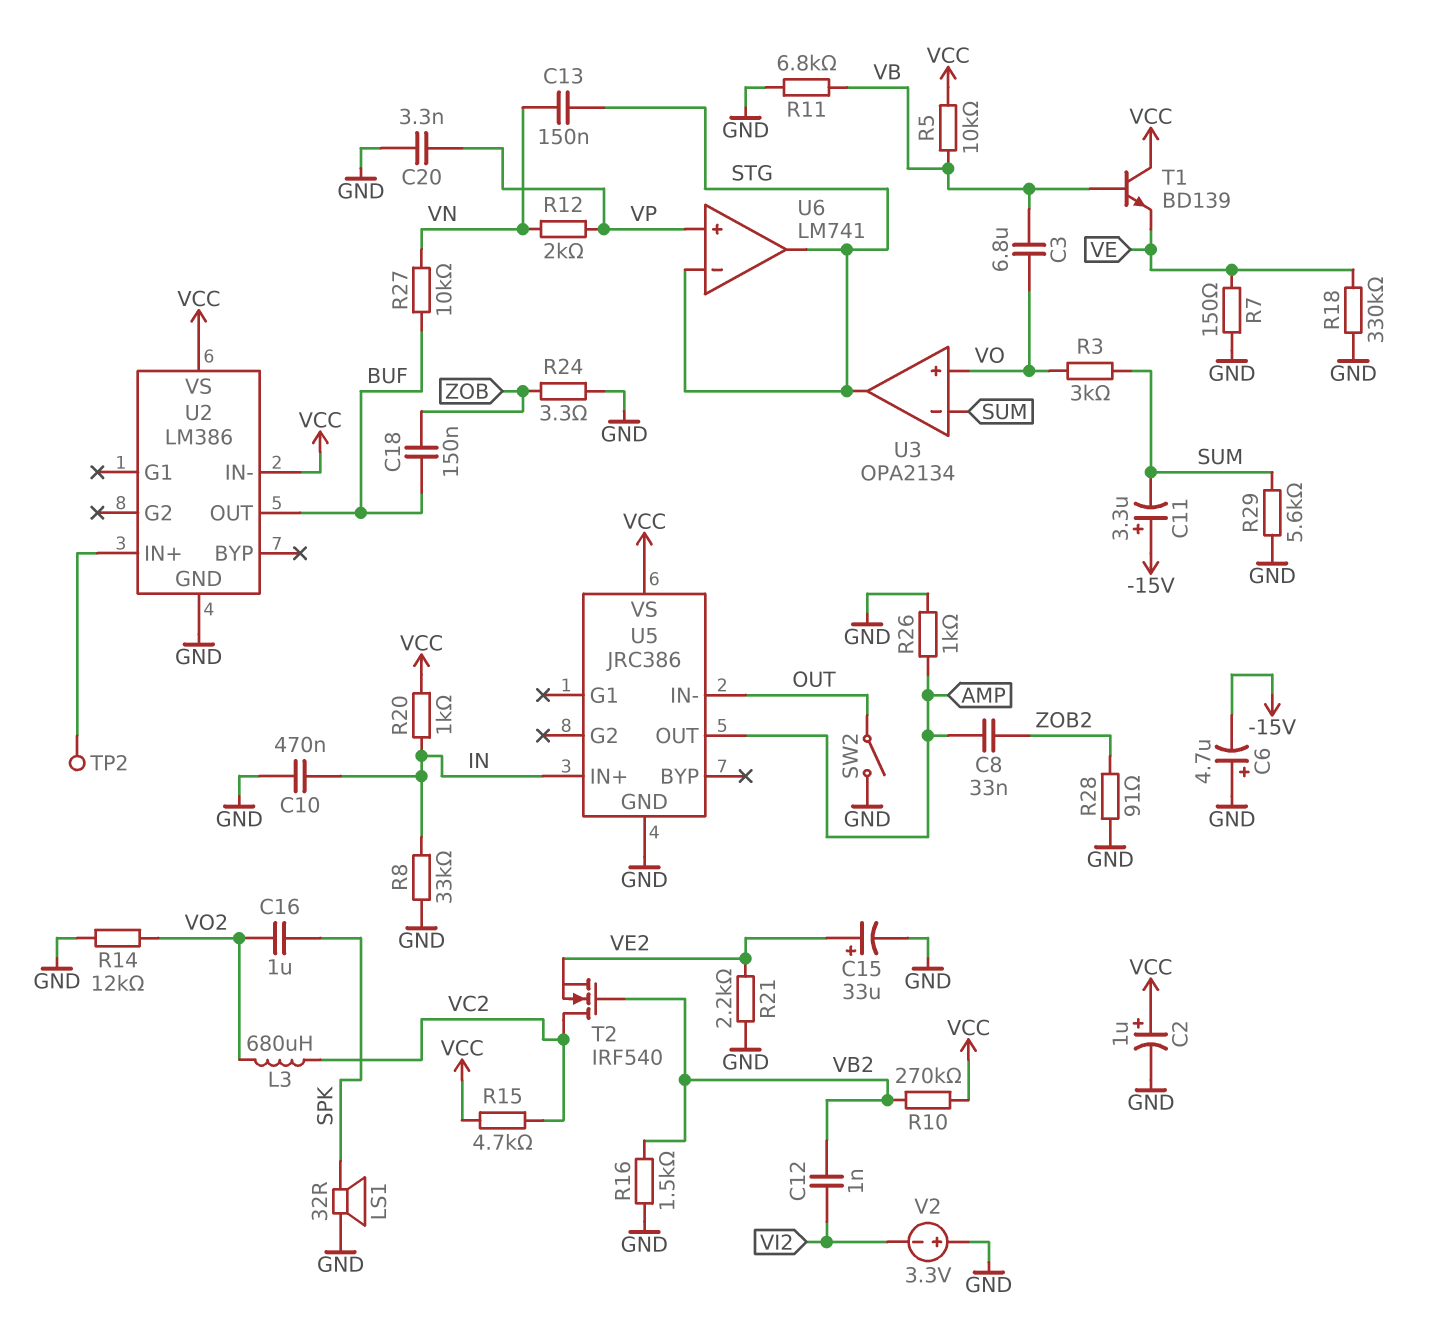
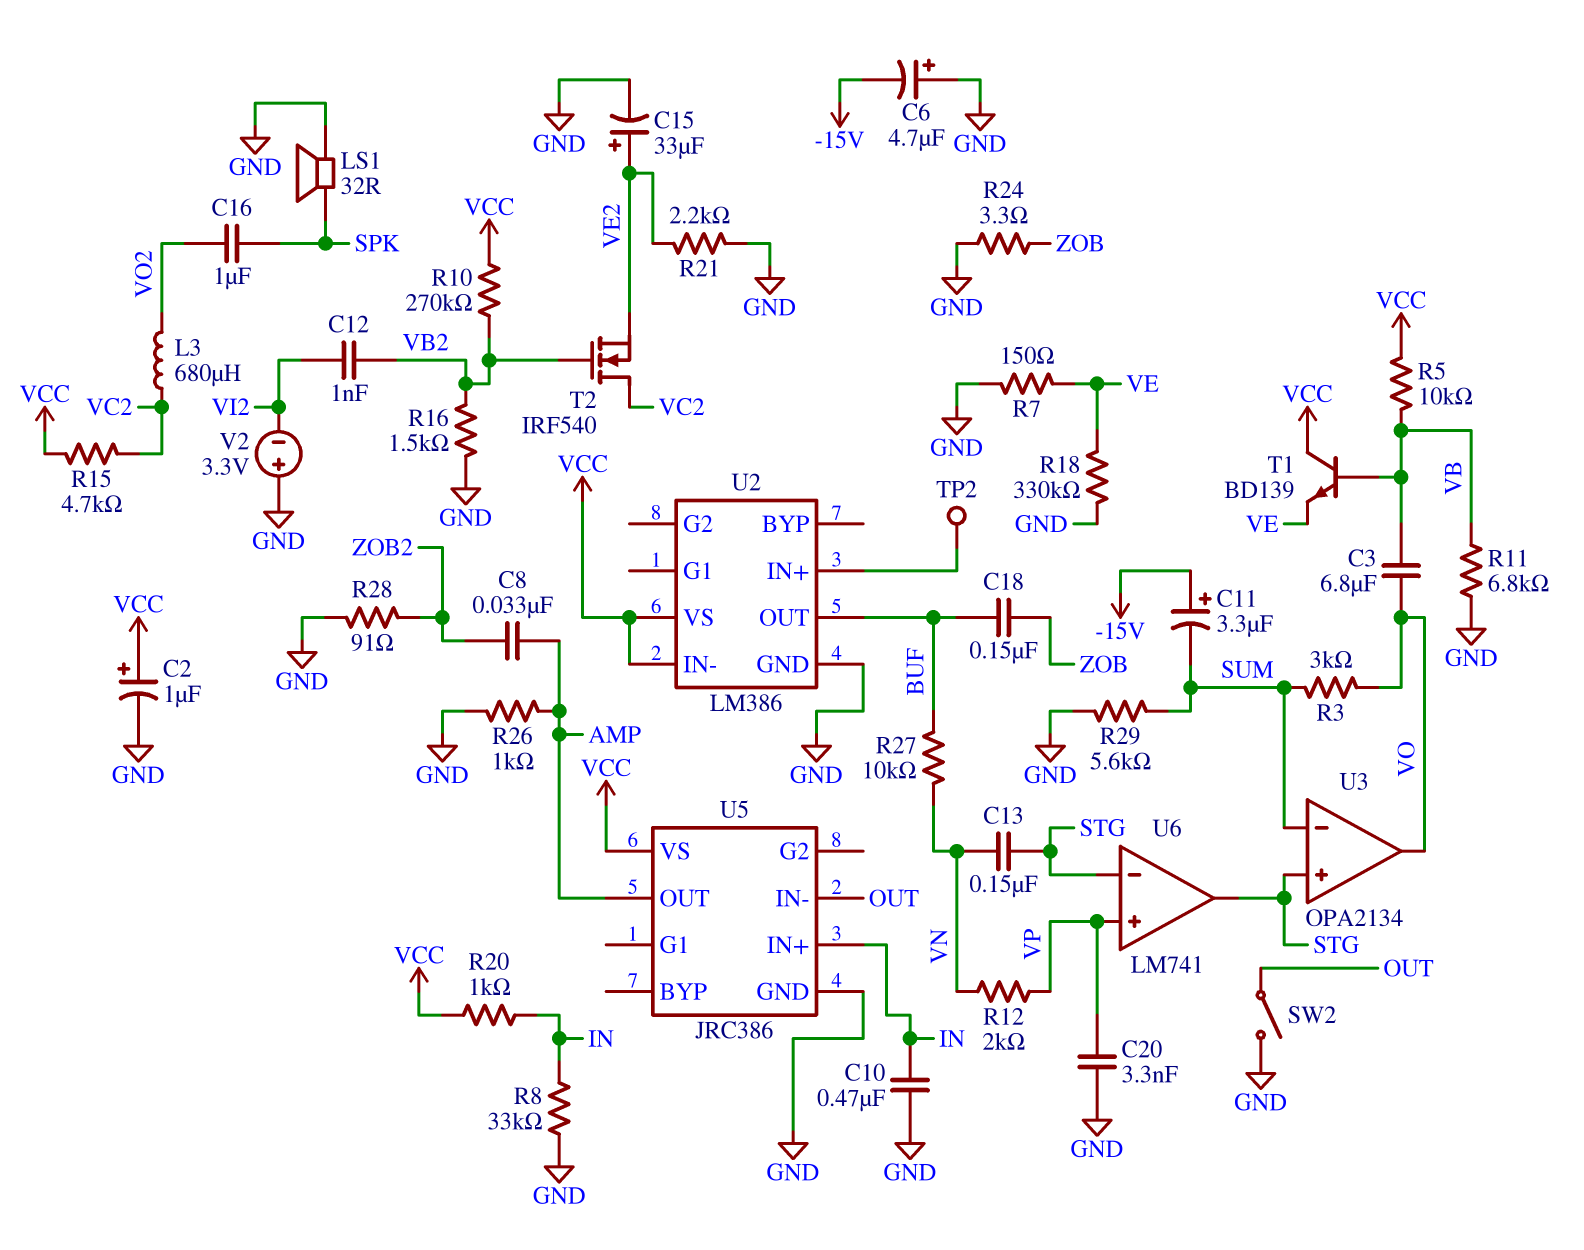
R14: 12k (GND, VO2) -> none
U3 pin in+: VO -> STG
U3 pin out: STG -> VO

